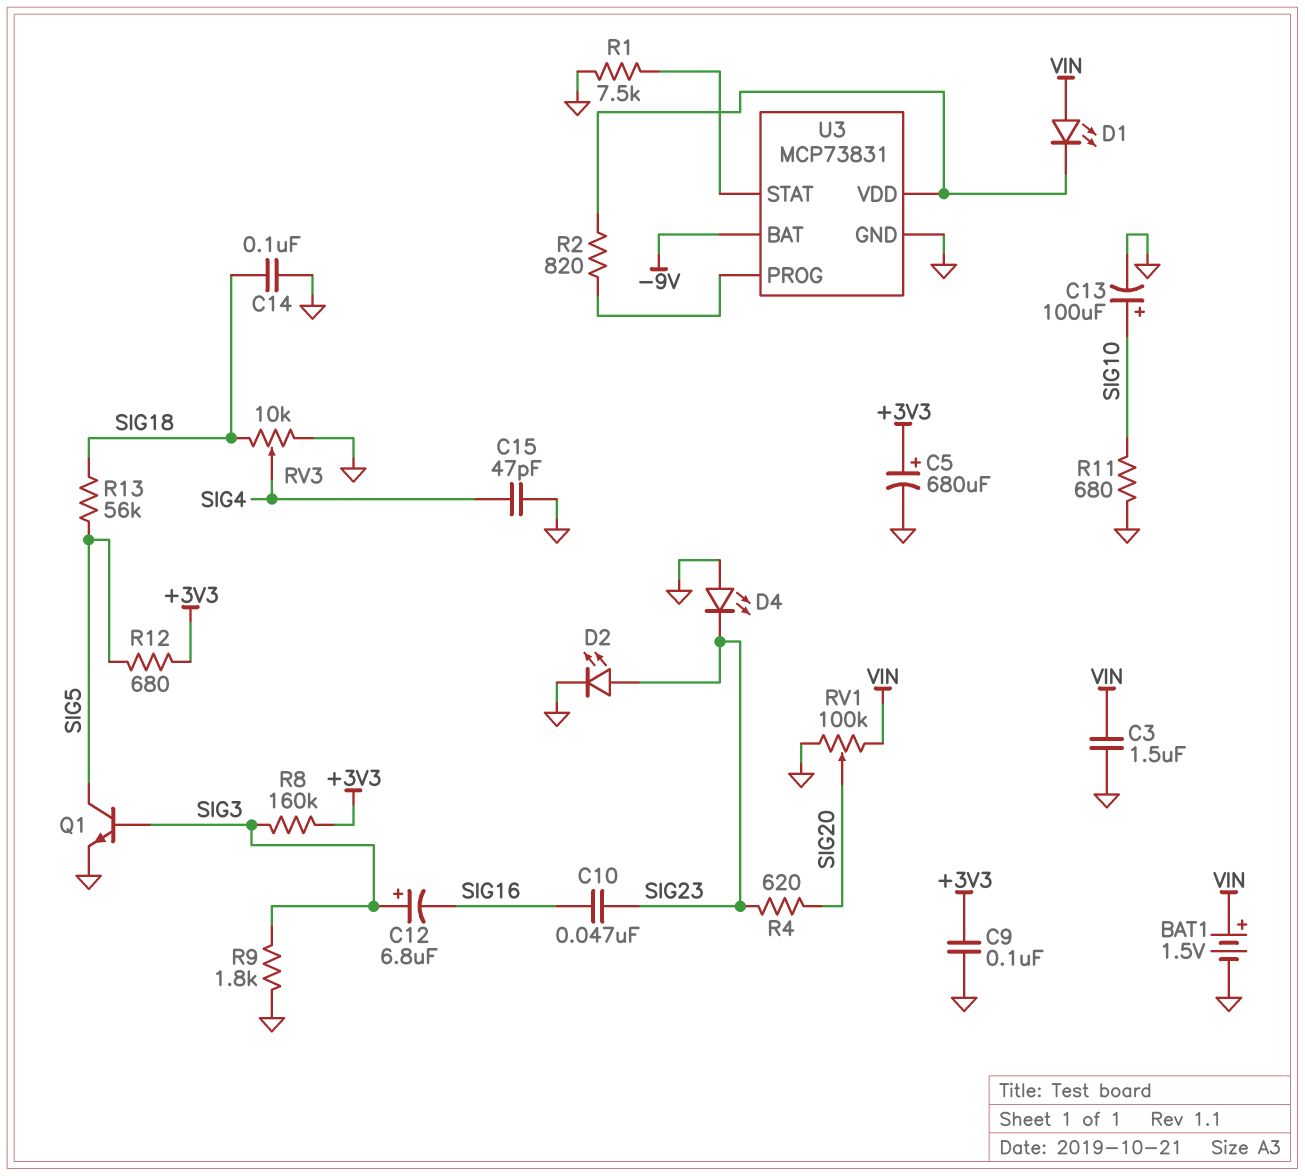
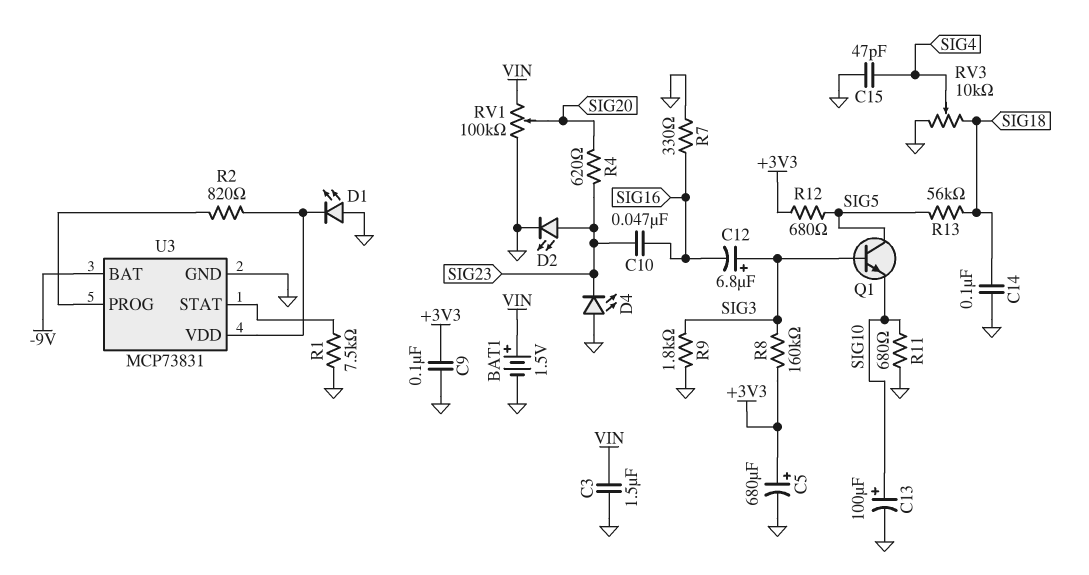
D1: LED (A VIN, K U3/VDD) -> LED (A GND, K U3/VDD)
Q1: NPN (B SIG3, C SIG5, E GND) -> NPN (B SIG3, C SIG5, E SIG10)
R7: none -> 330 (GND, SIG16)

